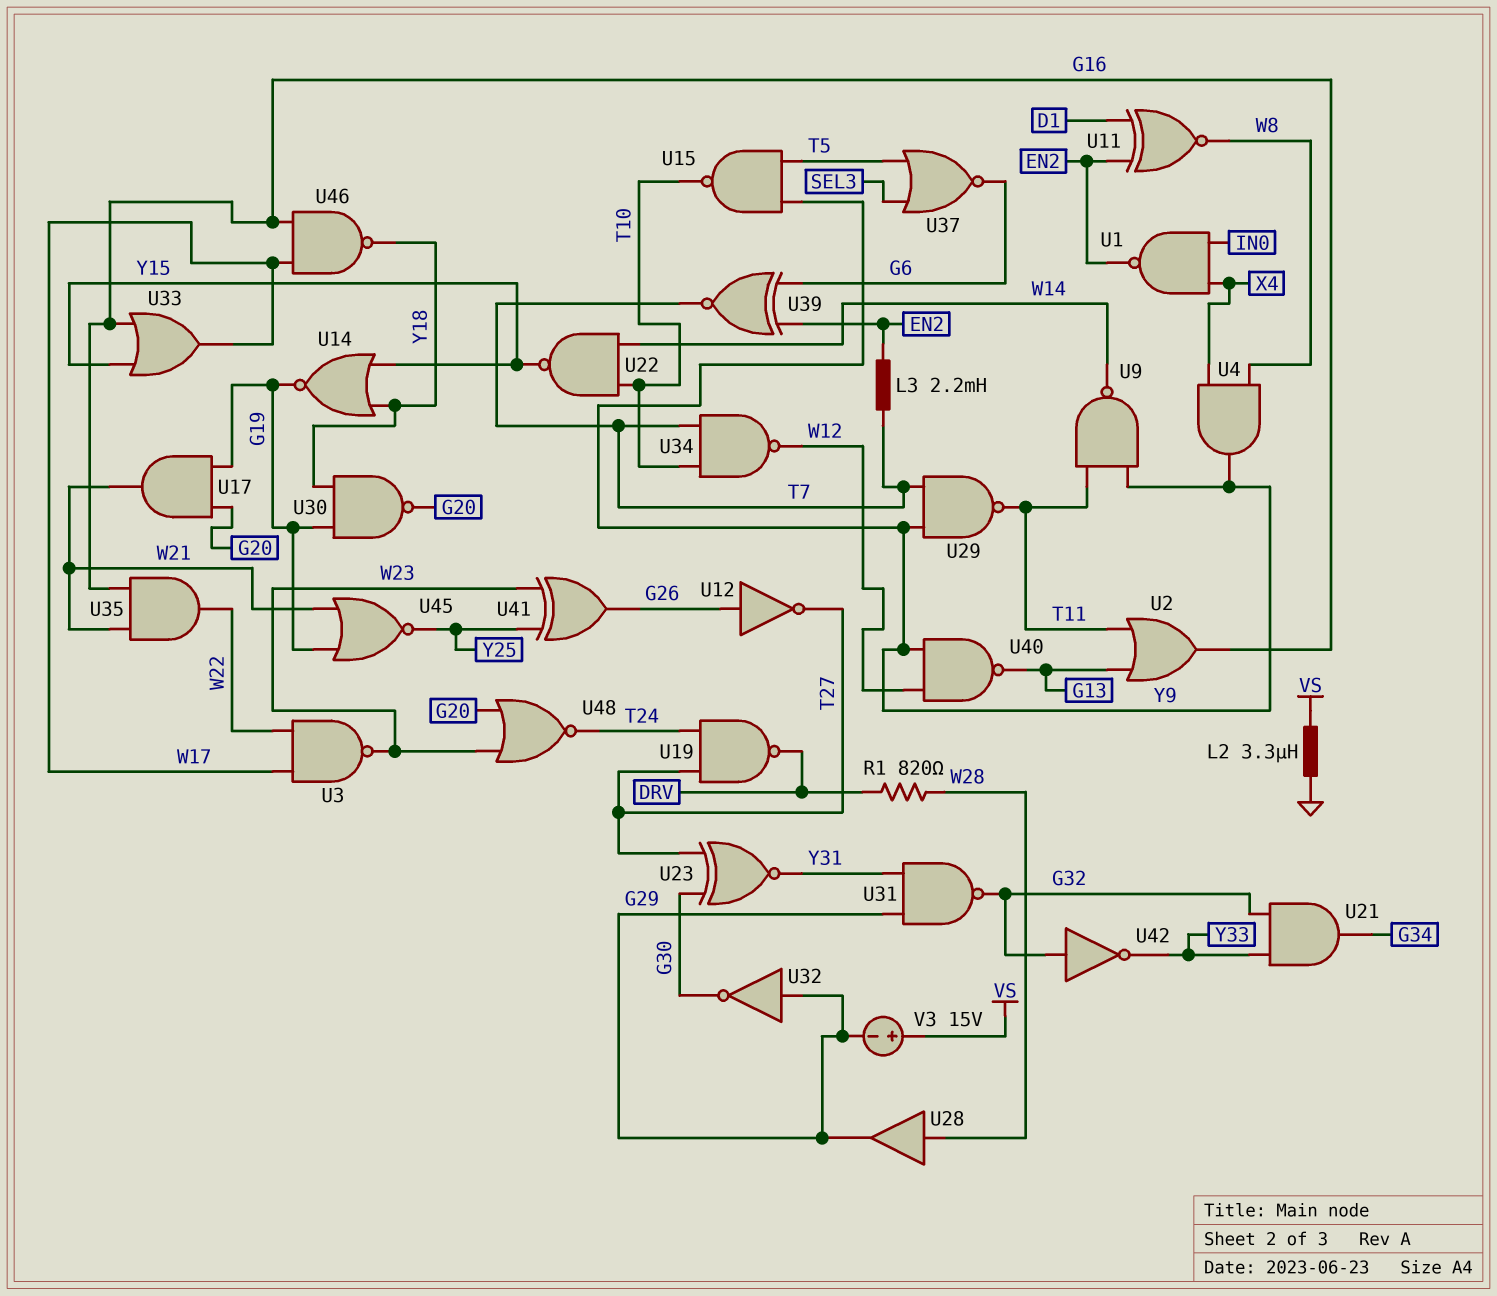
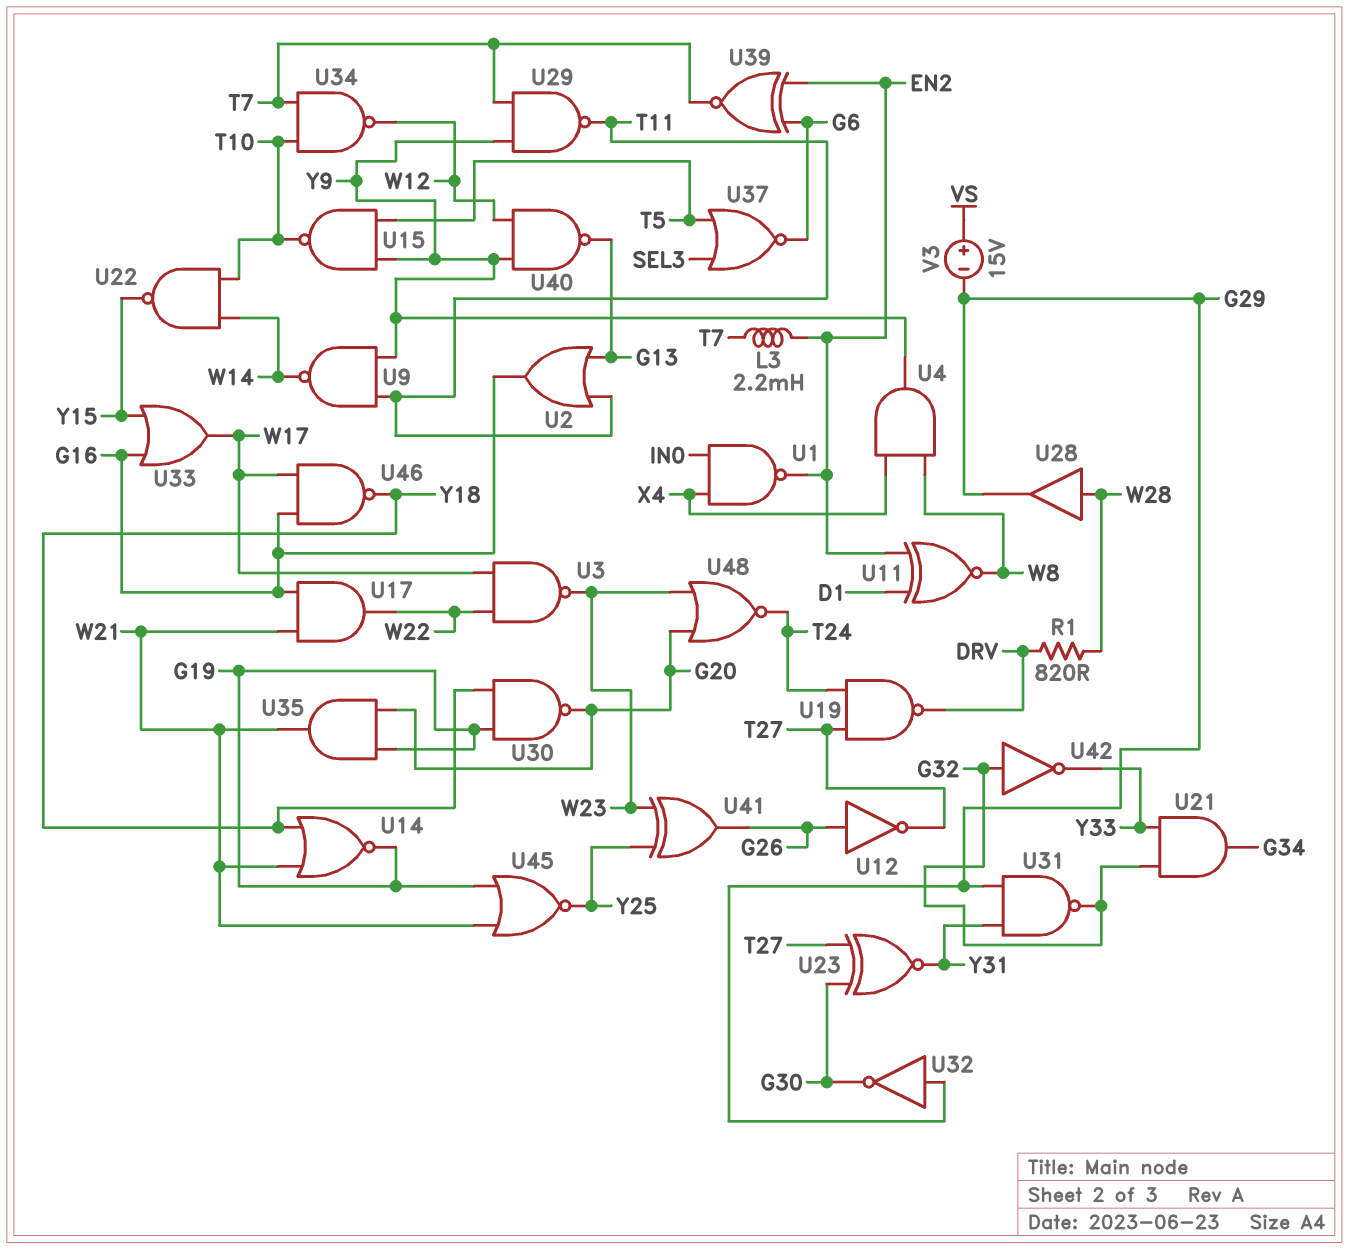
L2: 3.3uH (GND, VS) -> none
U14: NOR (in Y15, in Y18, out G19) -> NOR (in W21, in Y18, out G19)
U17: AND (in G19, in G20, out W21) -> AND (in G16, in W21, out W22)
U35: AND (in G16, in W21, out W22) -> AND (in G19, in G20, out W21)

